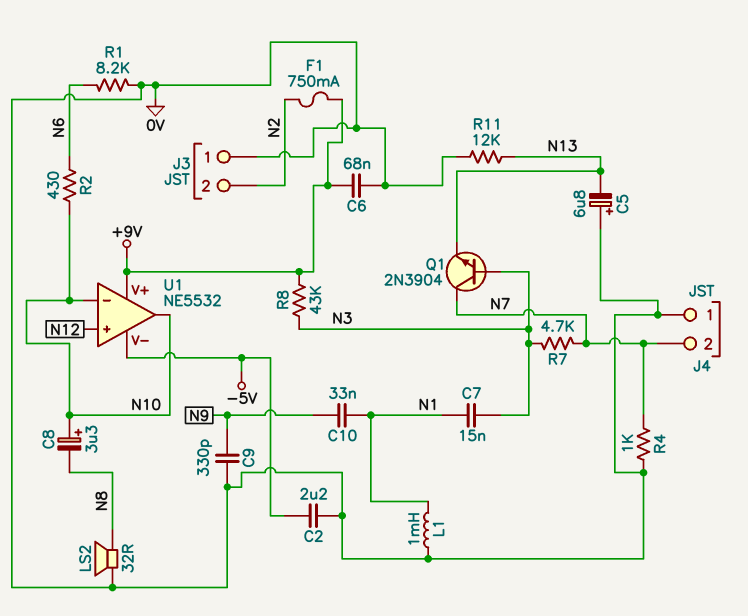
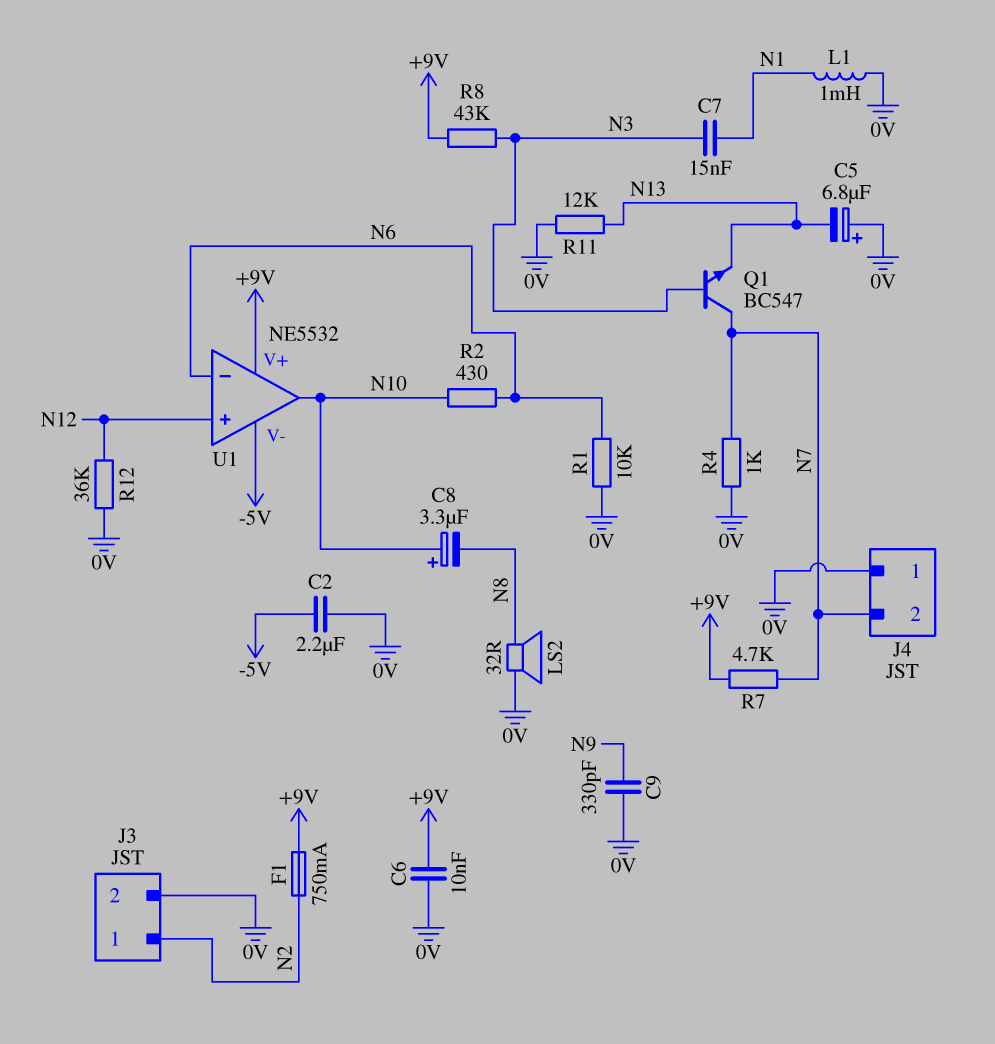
C6: 68nF (+9V, 0V) -> 10nF (+9V, 0V)
C10: 33nF (N1, N9) -> none
J3 pin 1: 0V -> N2
J3 pin 2: N2 -> 0V
Q1: NPN 2N3904 (B N3, C N7, E N13) -> NPN BC547 (B N3, C N7, E N13)
R1: 8.2k (0V, N6) -> 10k (0V, N6)
R7: 4.7k (N3, N7) -> 4.7k (+9V, N7)
R12: none -> 36k (0V, N12)
U1 pin in-: N10 -> N6

